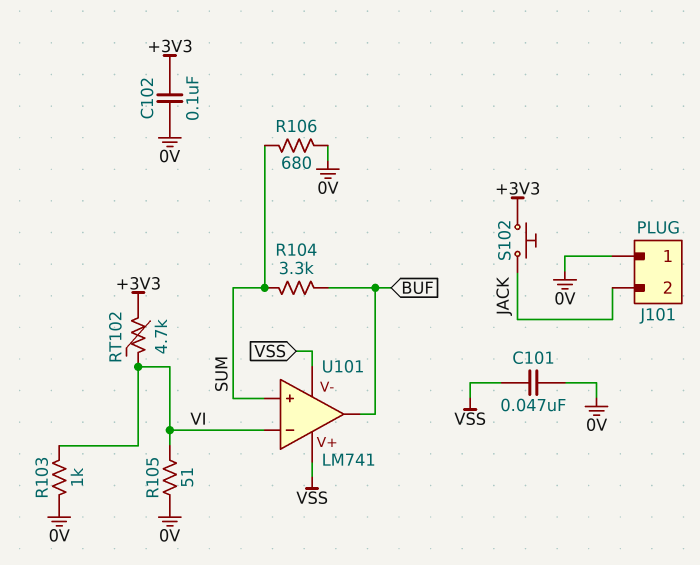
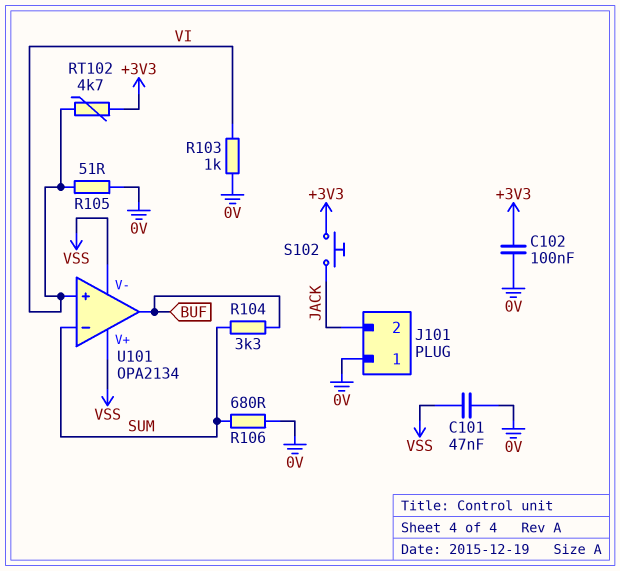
U101: LM741 -> OPA2134
U101 pin in+: SUM -> VI
U101 pin in-: VI -> SUM

